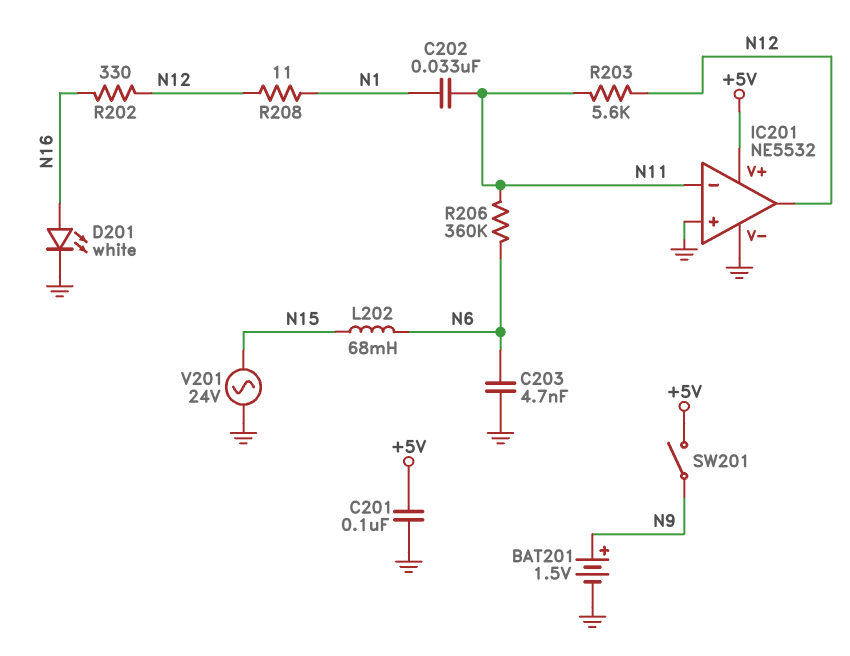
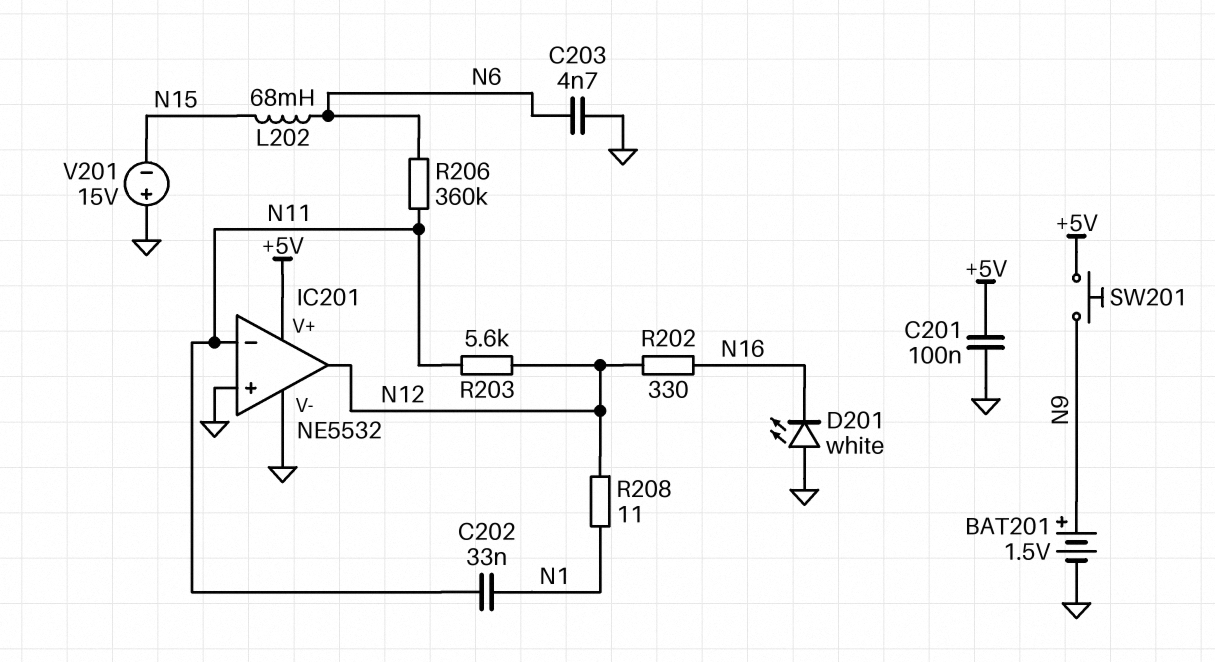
D201: LED white (A N16, K GND) -> LED white (A GND, K N16)
SW201: switch (+5V, N9) -> button (+5V, N9)
V201: AC 24V (GND, N15) -> 15V (plus GND, minus N15)

